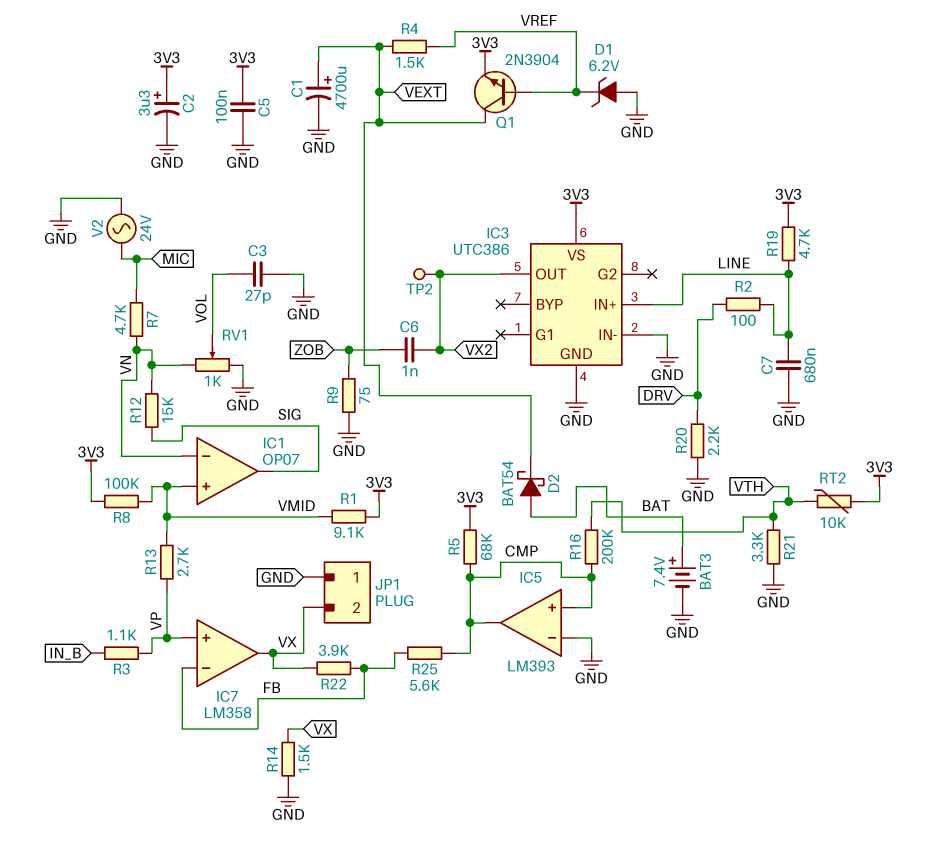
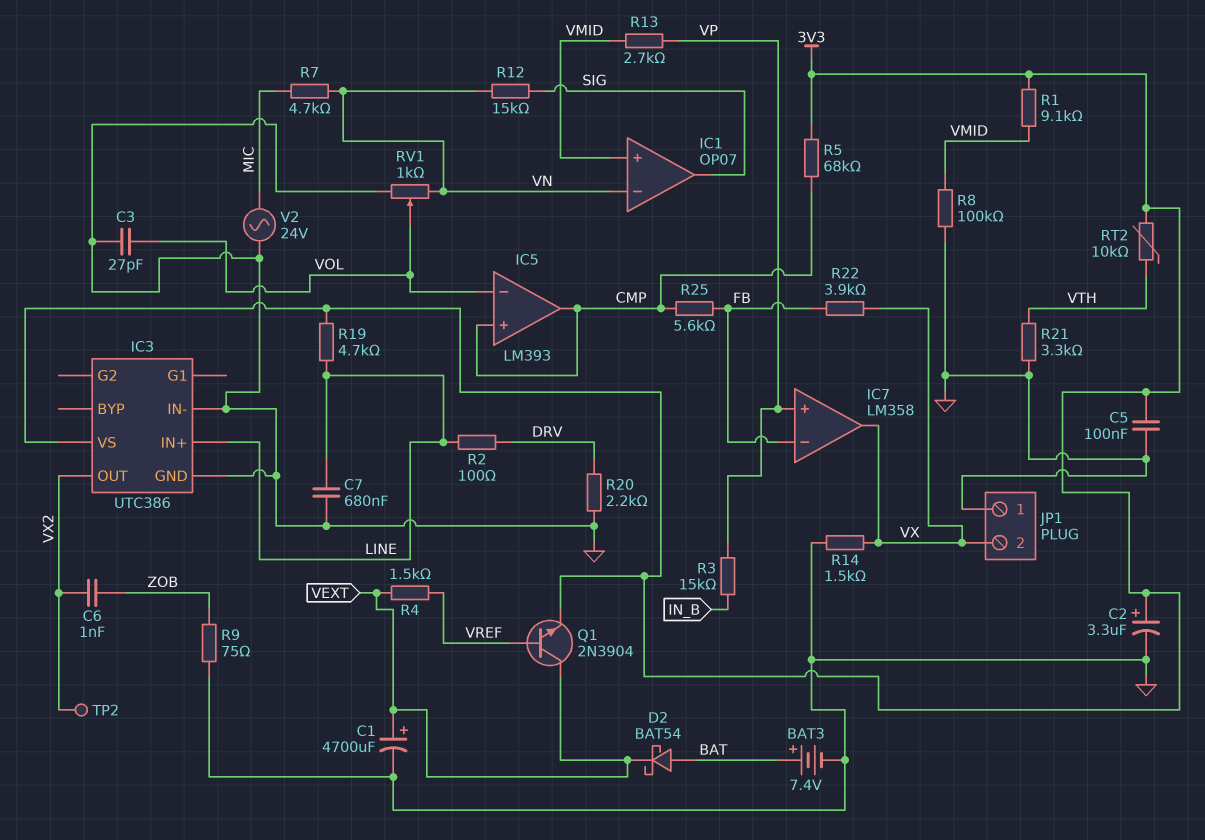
D1: zener 6.2V (A GND, K VREF) -> none
IC5 pin in-: GND -> VOL
R3: 1.1k (IN_B, VP) -> 15k (IN_B, VP)
R8: 100k (3V3, VMID) -> 100k (GND, VMID)
R16: 200k (CMP, VTH) -> none

